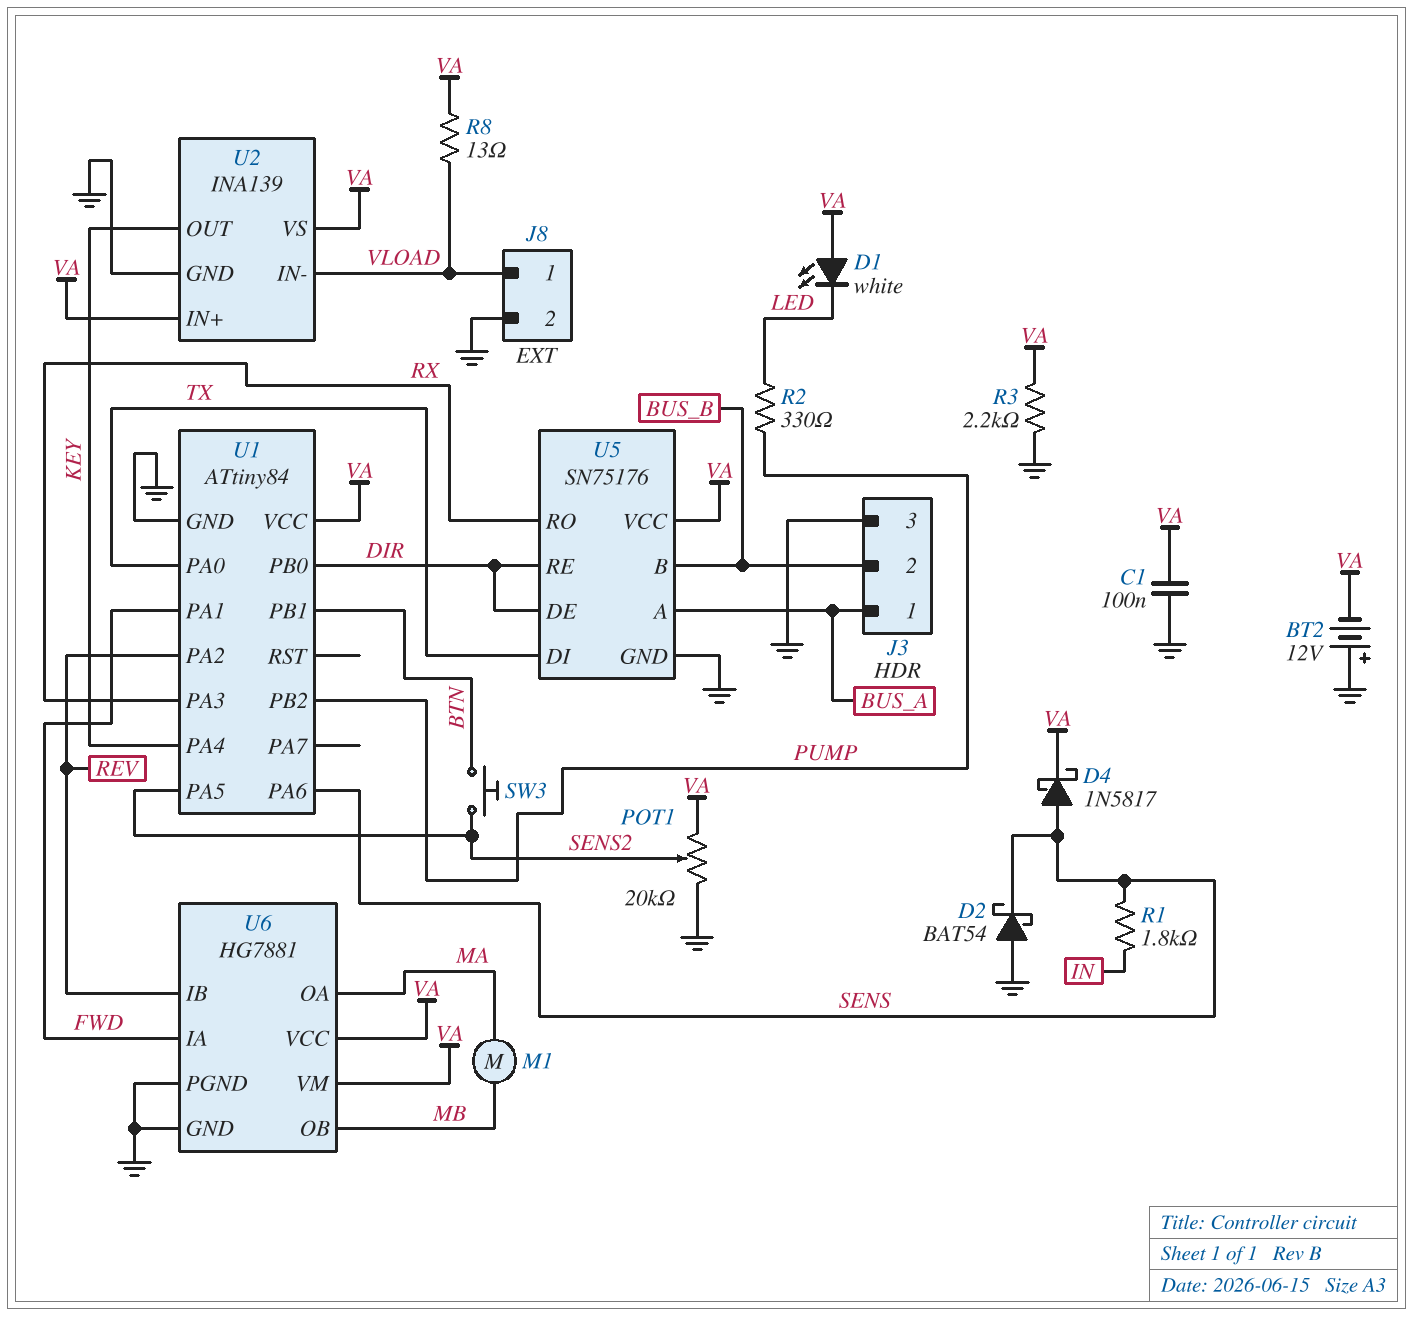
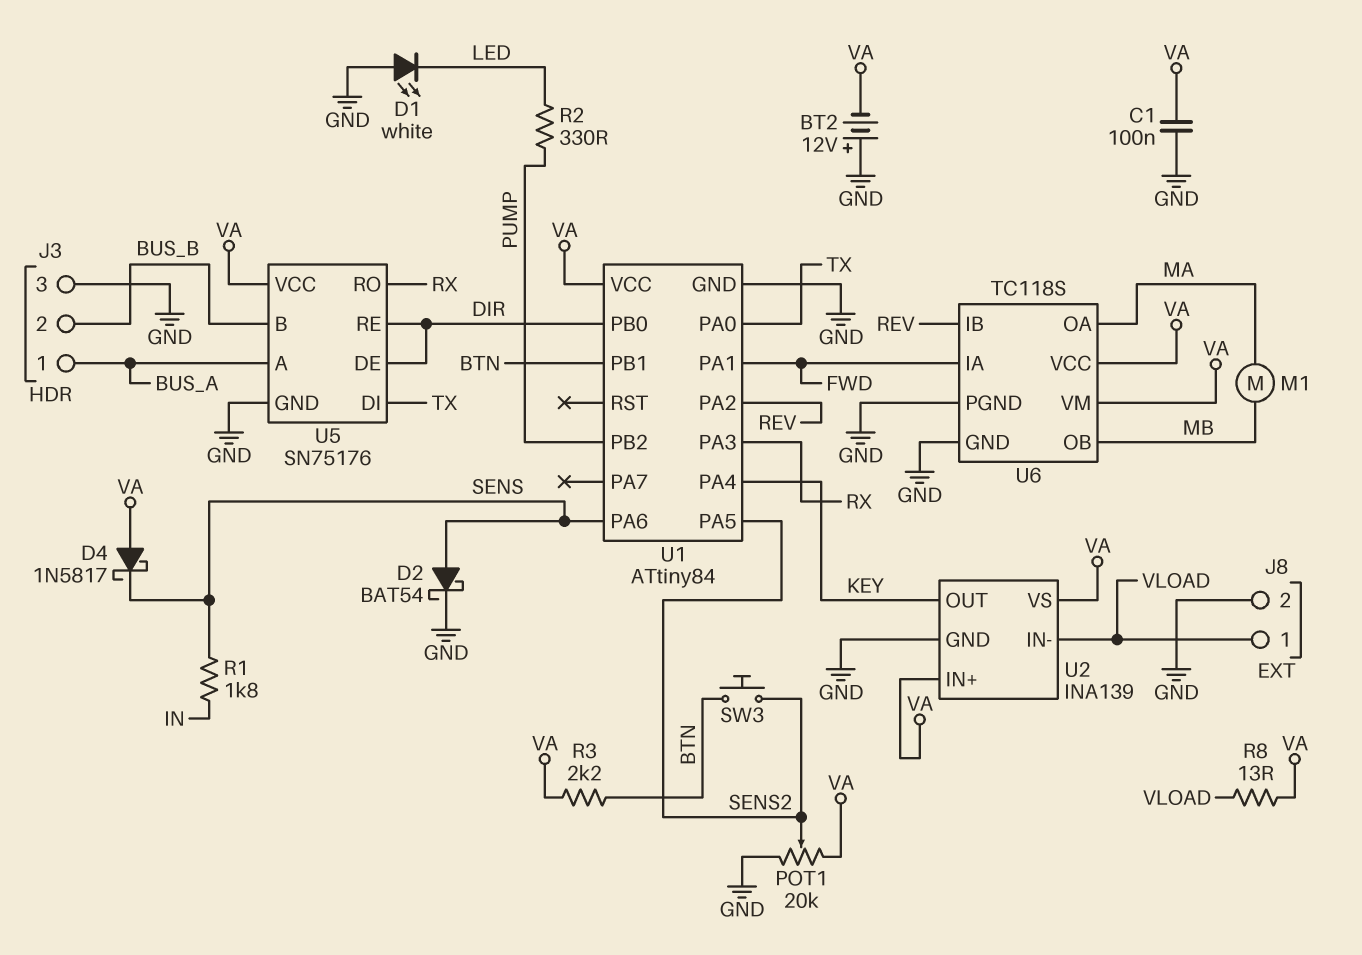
D1: LED white (A VA, K LED) -> LED white (A GND, K LED)
D2: schottky BAT54 (A GND, K SENS) -> schottky BAT54 (A SENS, K GND)
D4: schottky 1N5817 (A SENS, K VA) -> schottky 1N5817 (A VA, K SENS)
R3: 2.2k (GND, VA) -> 2.2k (BTN, VA)
U6: HG7881 -> TC118S

